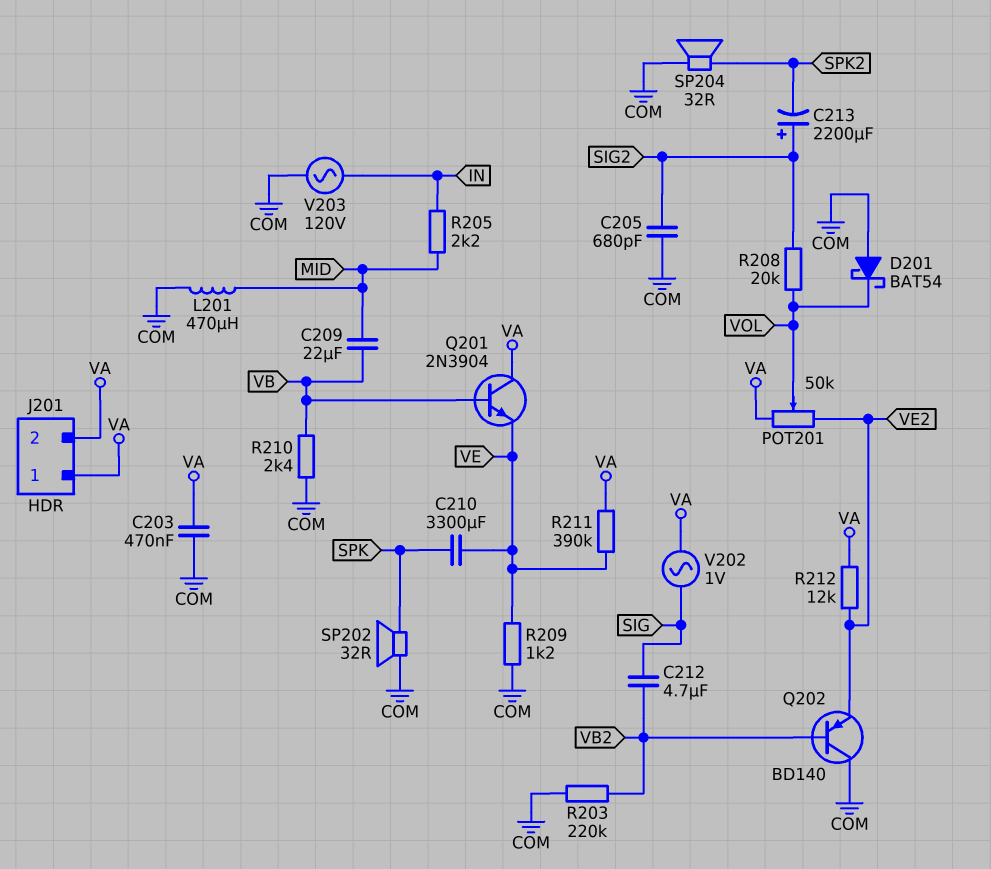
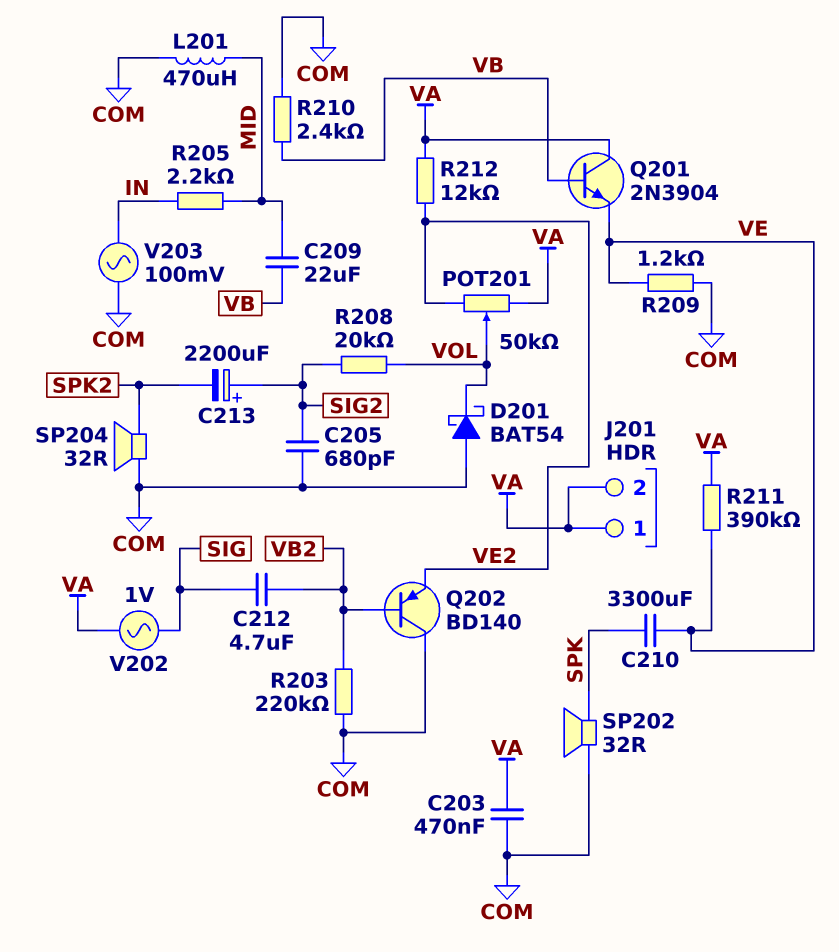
V203: AC 120V (COM, IN) -> AC 100mV (COM, IN)

